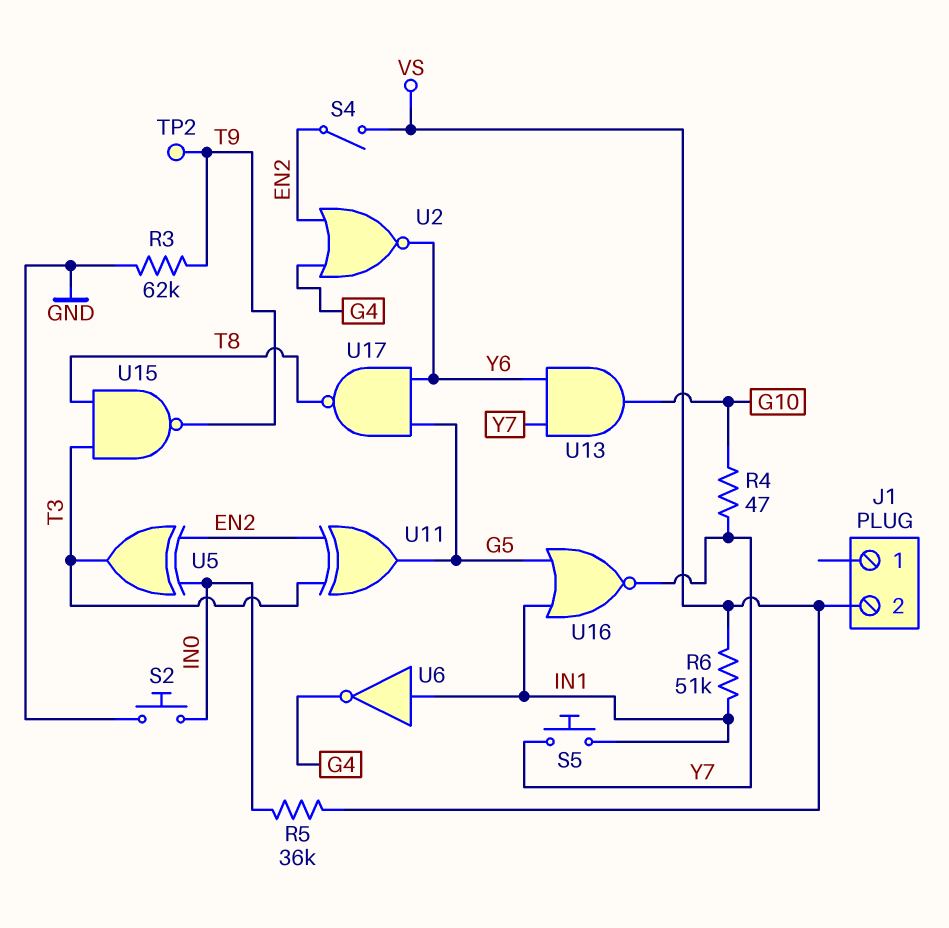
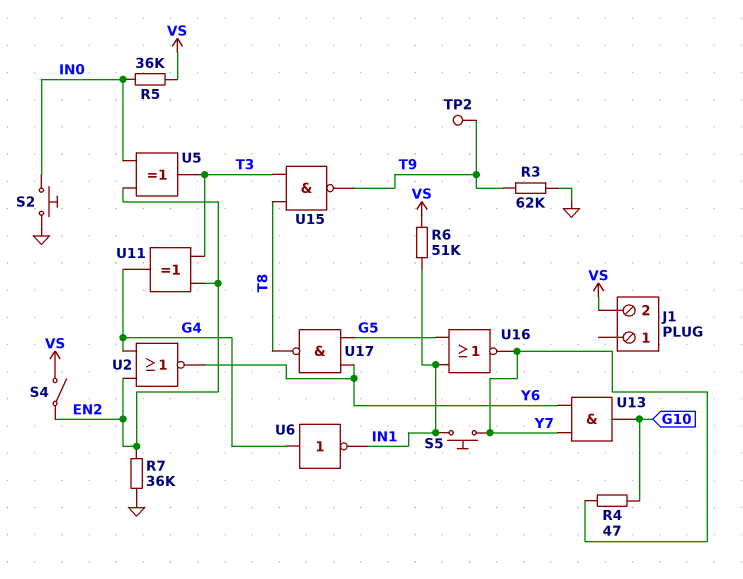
R7: none -> 36k (EN2, GND)
U6: NOT (in IN1, out G4) -> NOT (in G4, out IN1)
U11: XOR (in EN2, in T3, out G5) -> XOR (in EN2, in T3, out G4)

